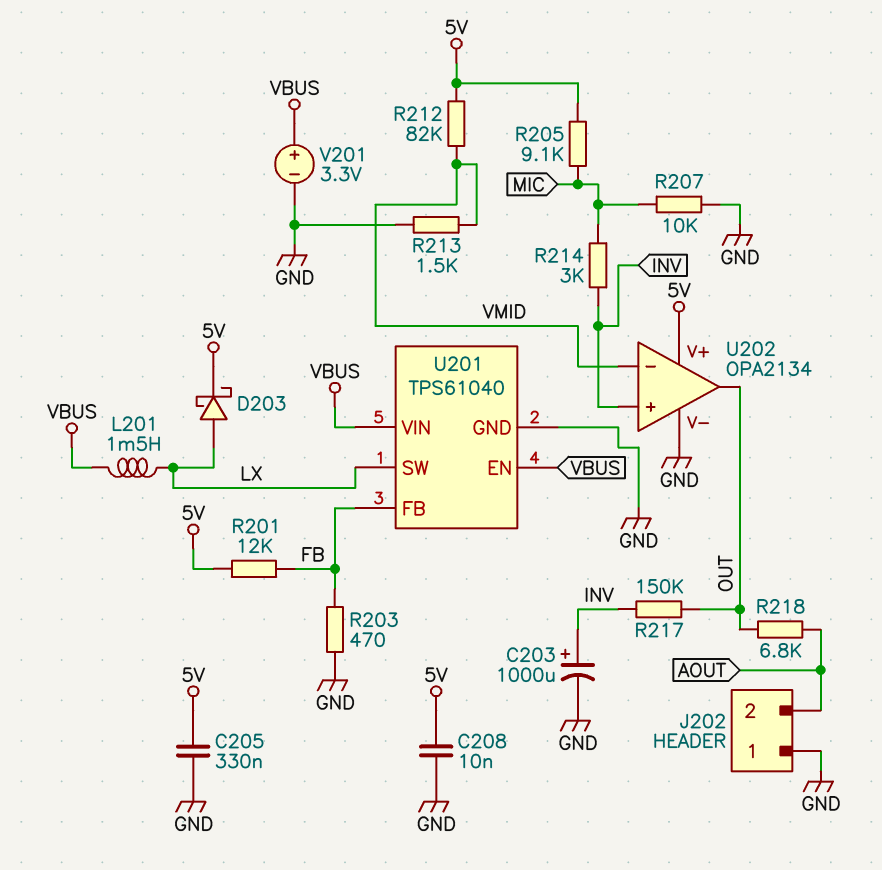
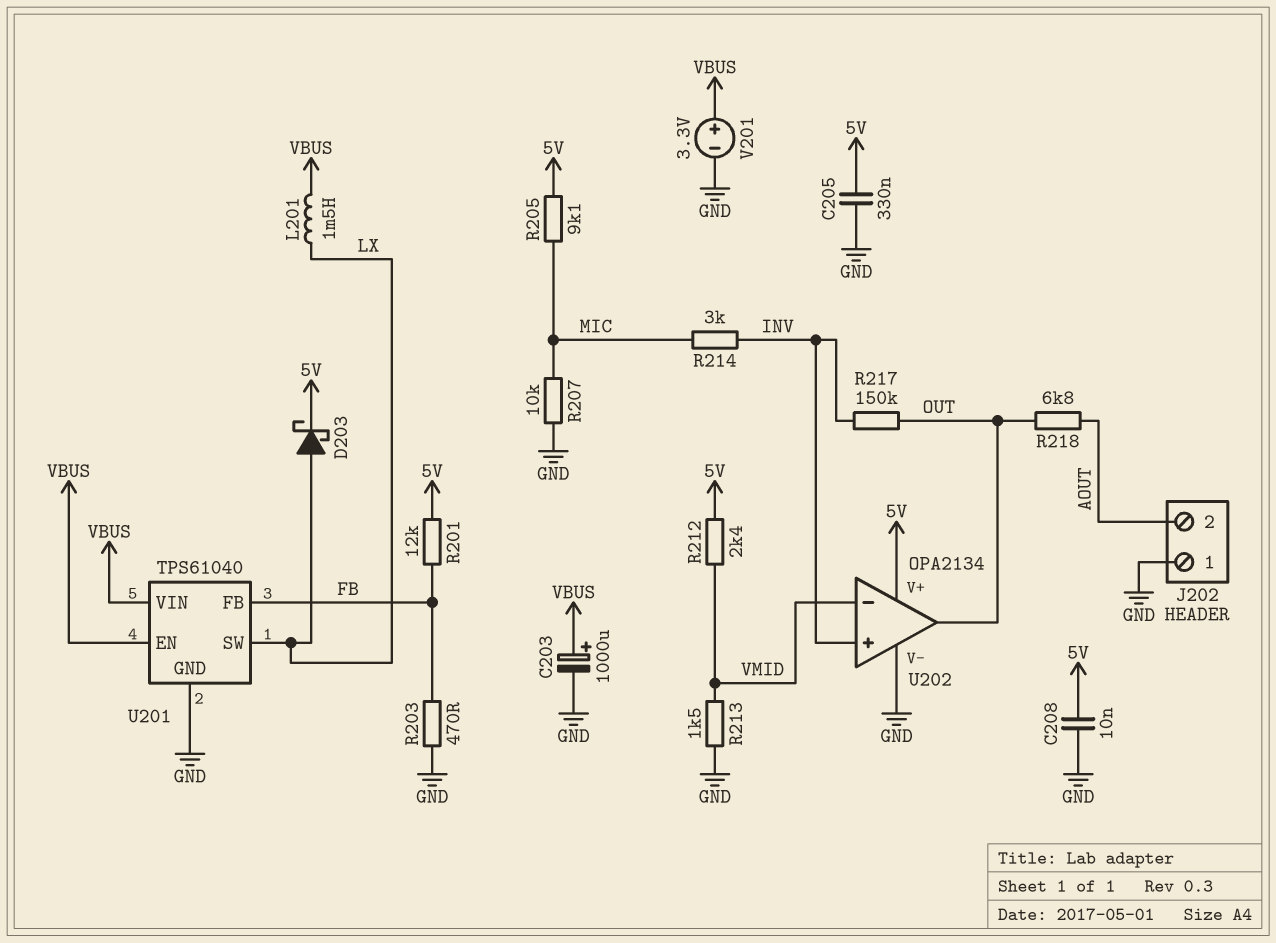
C203: 1000uF (plus INV, minus GND) -> 1000uF (plus VBUS, minus GND)
R212: 82k (5V, VMID) -> 2.4k (5V, VMID)

